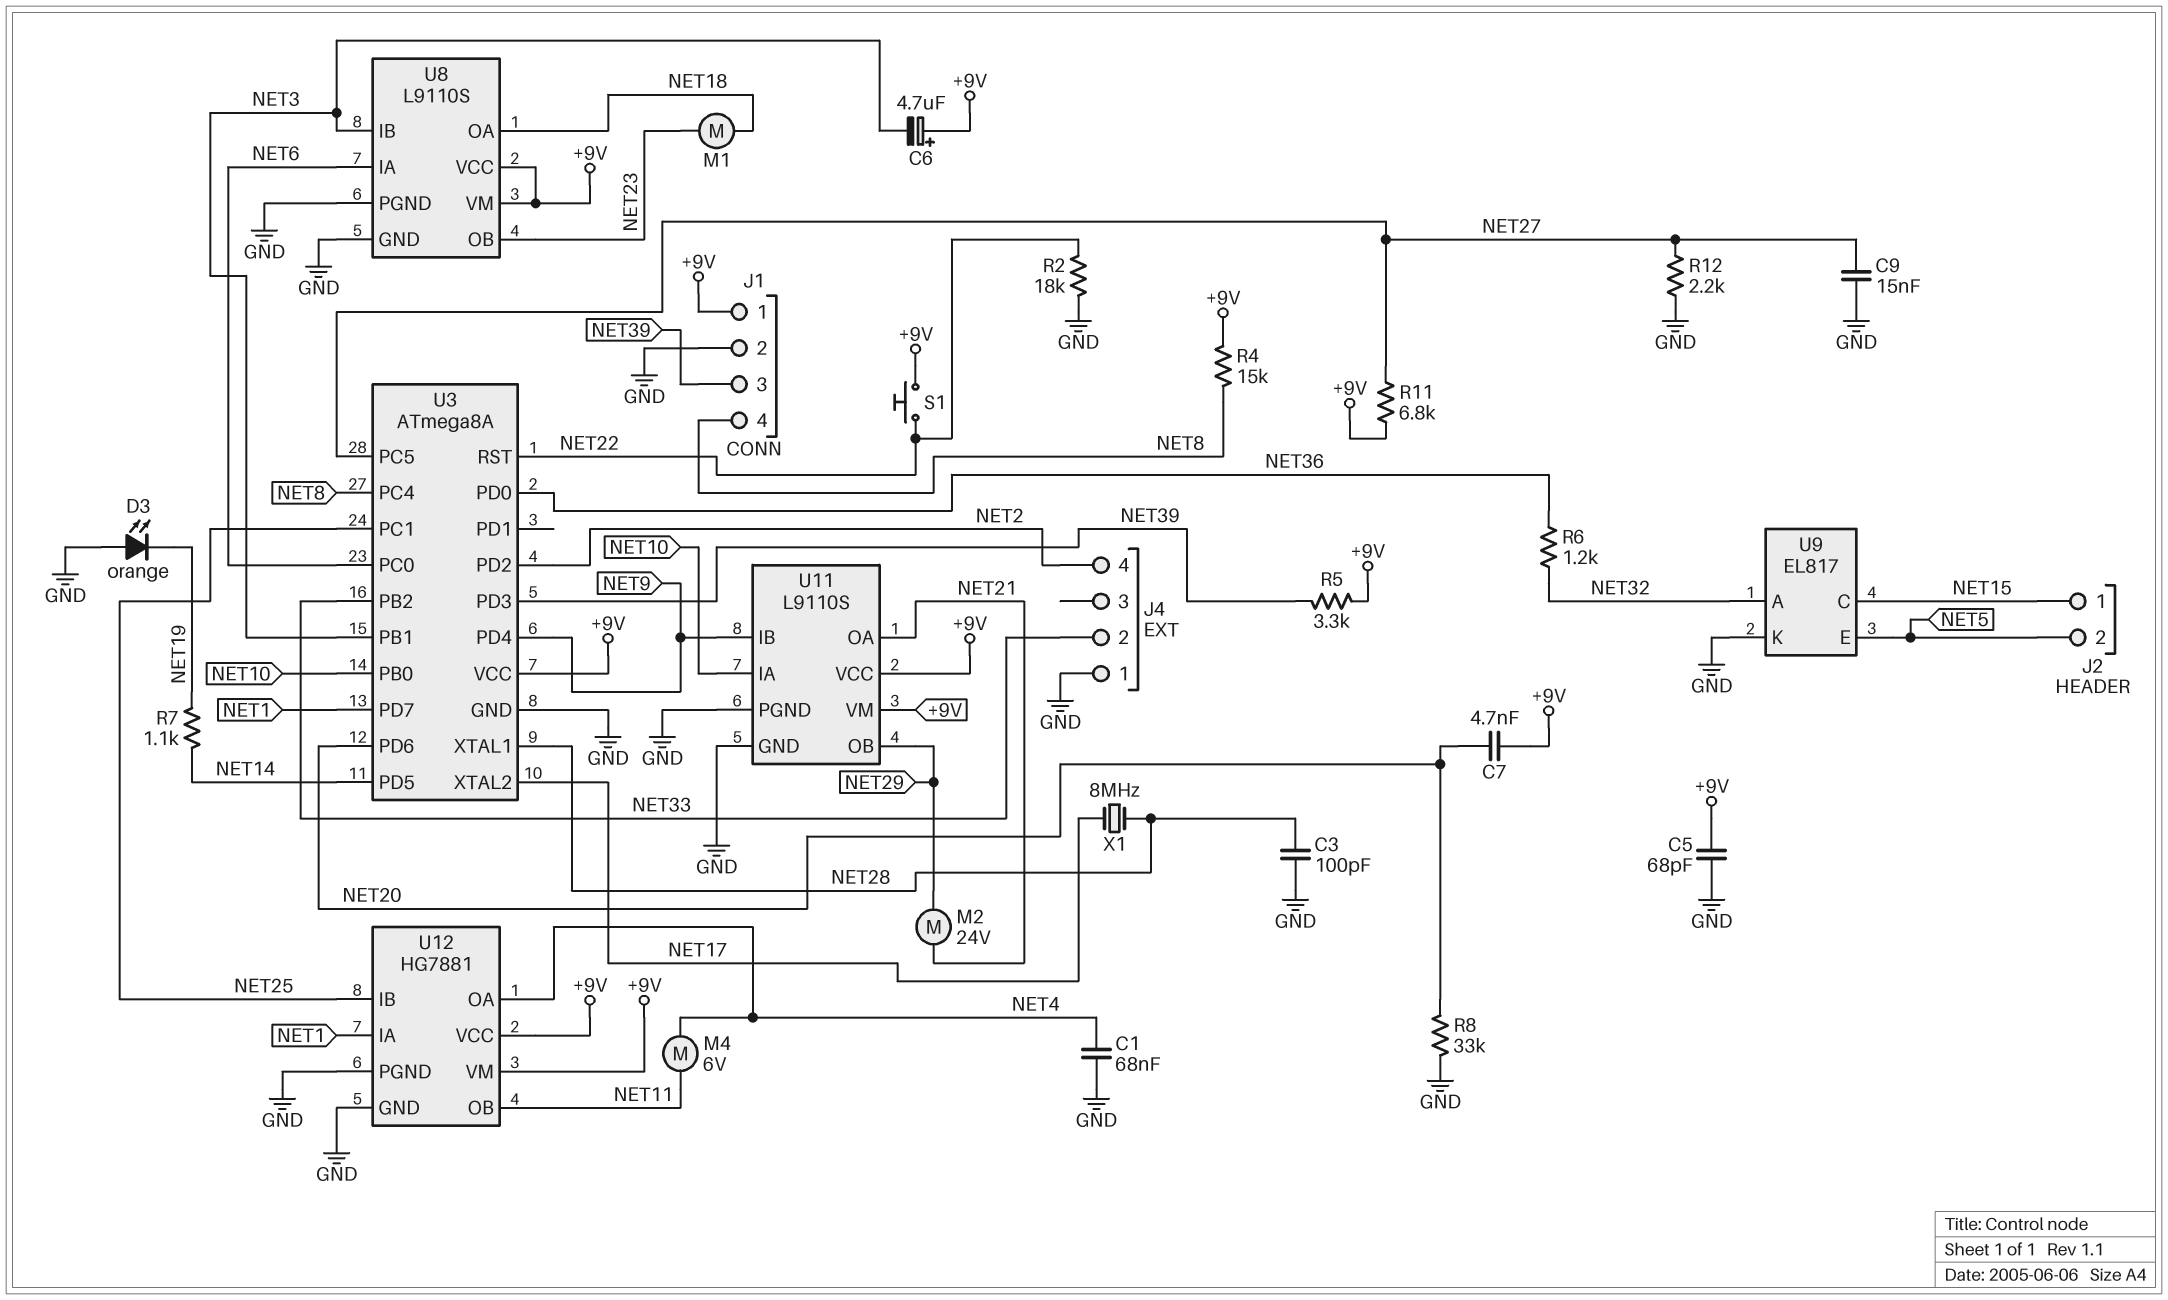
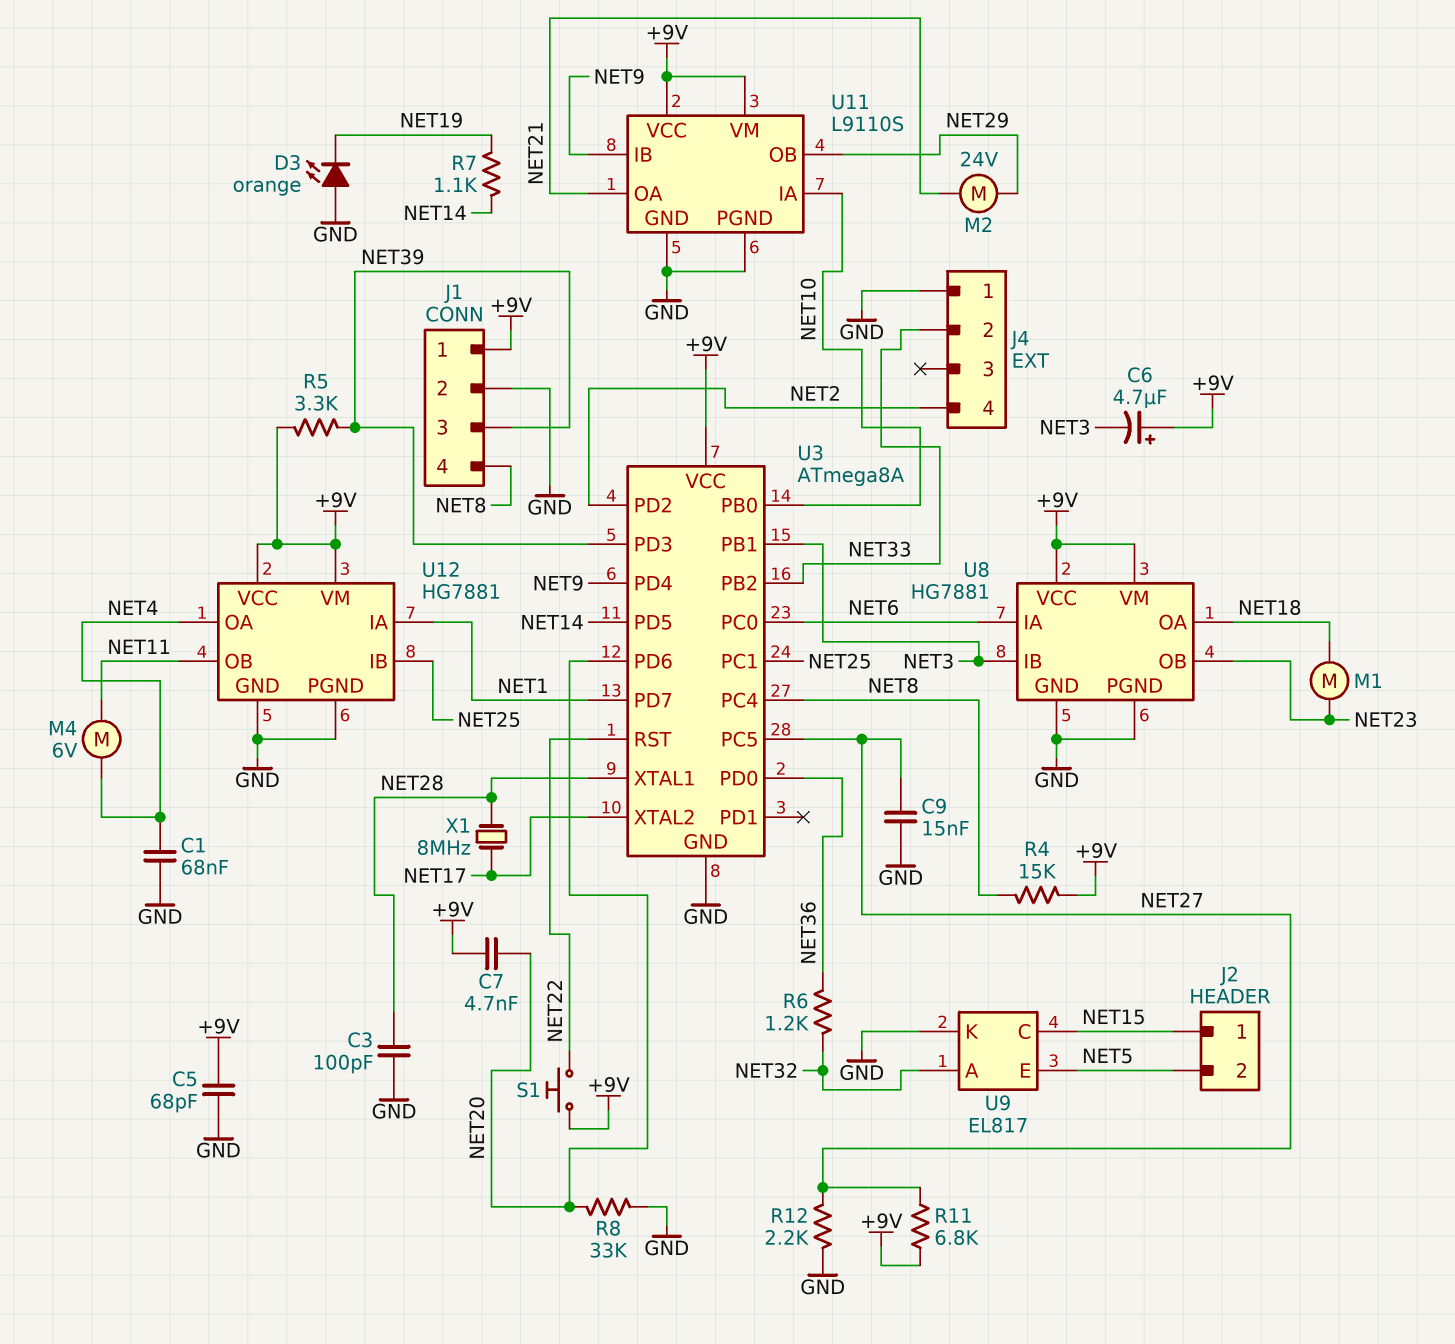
R2: 18k (GND, NET22) -> none
U8: L9110S -> HG7881

